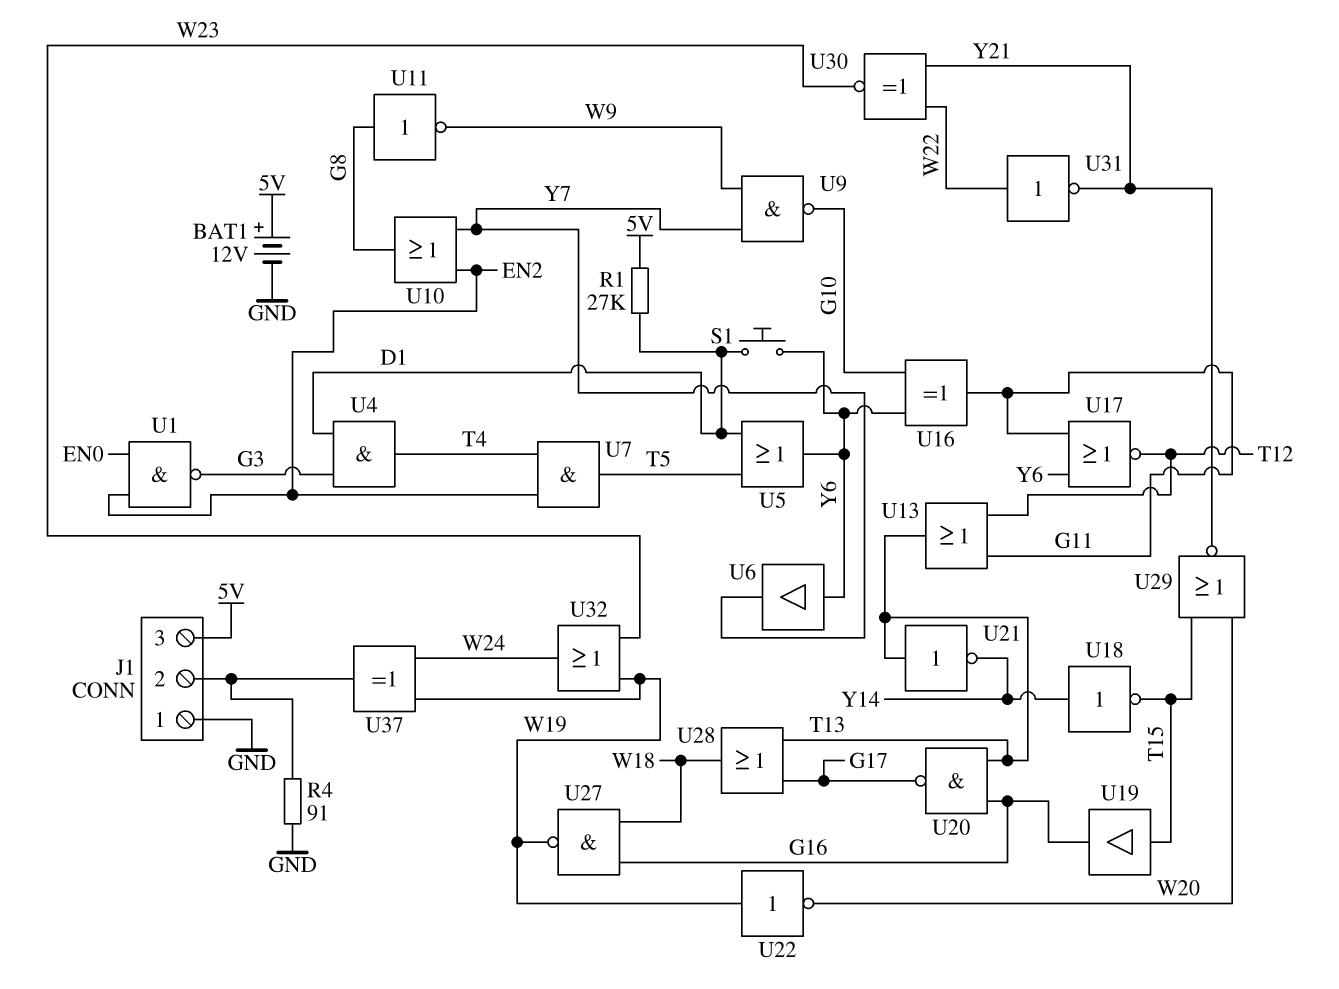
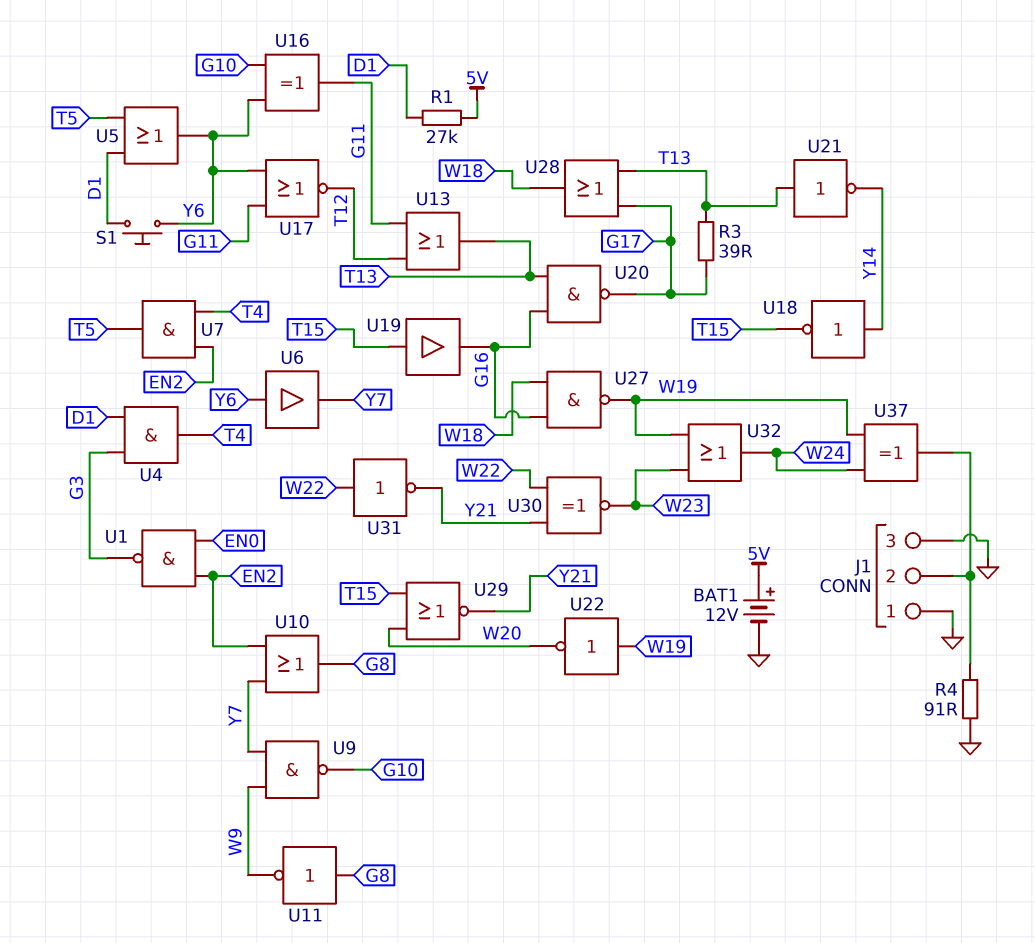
J1 pin 3: 5V -> GND
R3: none -> 39 (G17, T13)

